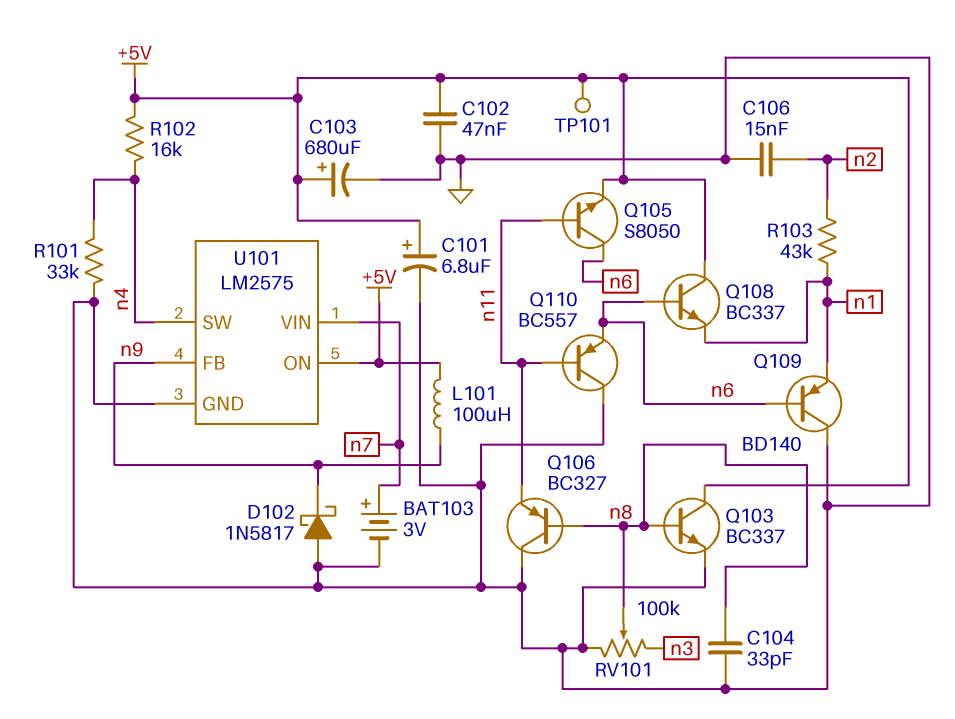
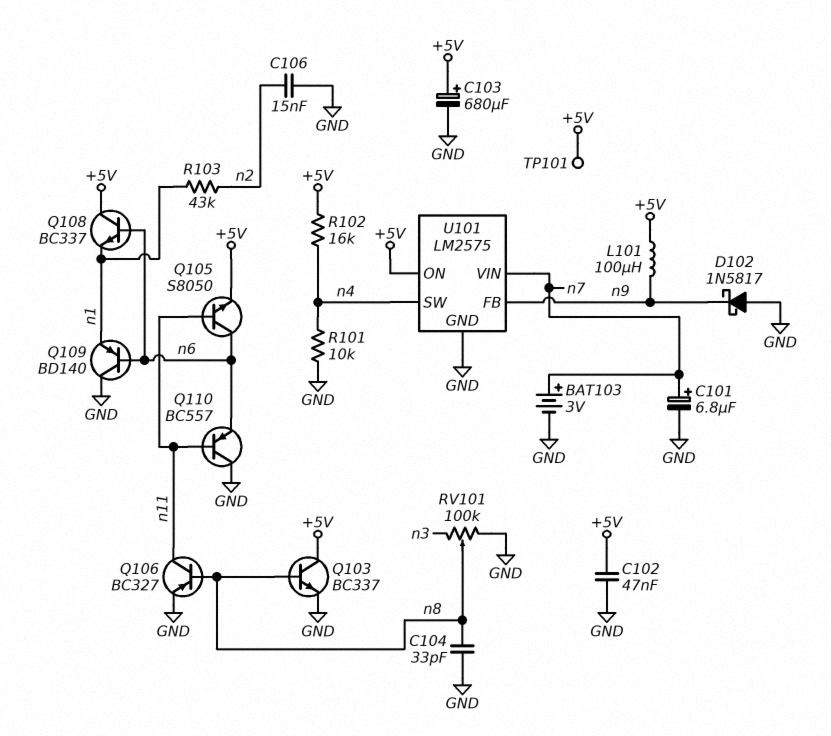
C101: 6.8uF (plus +5V, minus GND) -> 6.8uF (plus n7, minus GND)
Q106: PNP BC327 (B n8, C GND, E n11) -> PNP BC327 (B n8, C n11, E GND)
R101: 33k (GND, n4) -> 10k (GND, n4)

